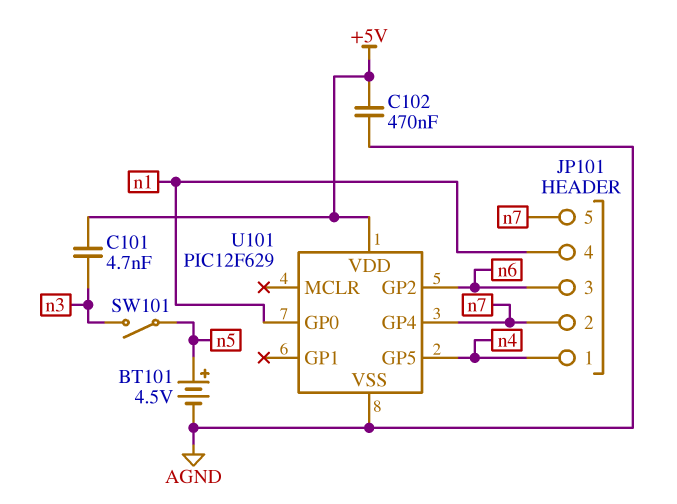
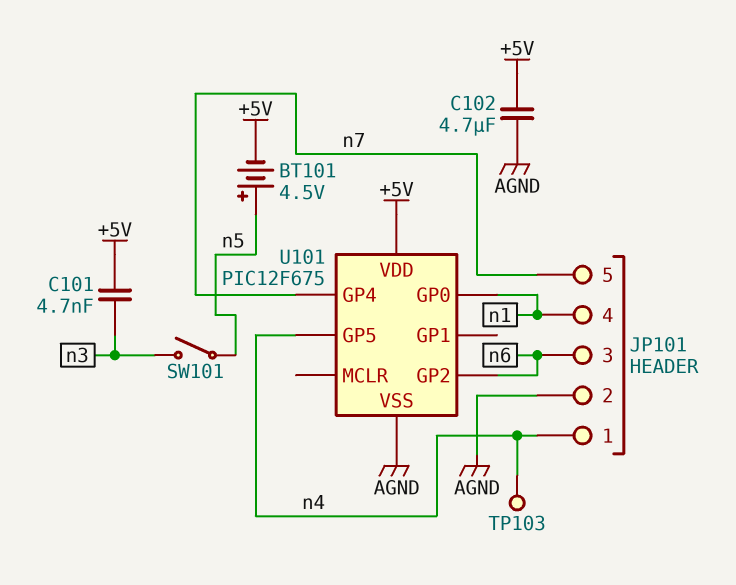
BT101: 4.5V (plus n5, minus AGND) -> 4.5V (plus n5, minus +5V)
C102: 470nF (+5V, AGND) -> 4.7uF (+5V, AGND)
JP101 pin 2: n7 -> AGND
TP103: none -> test point (n4)
U101: PIC12F629 -> PIC12F675

